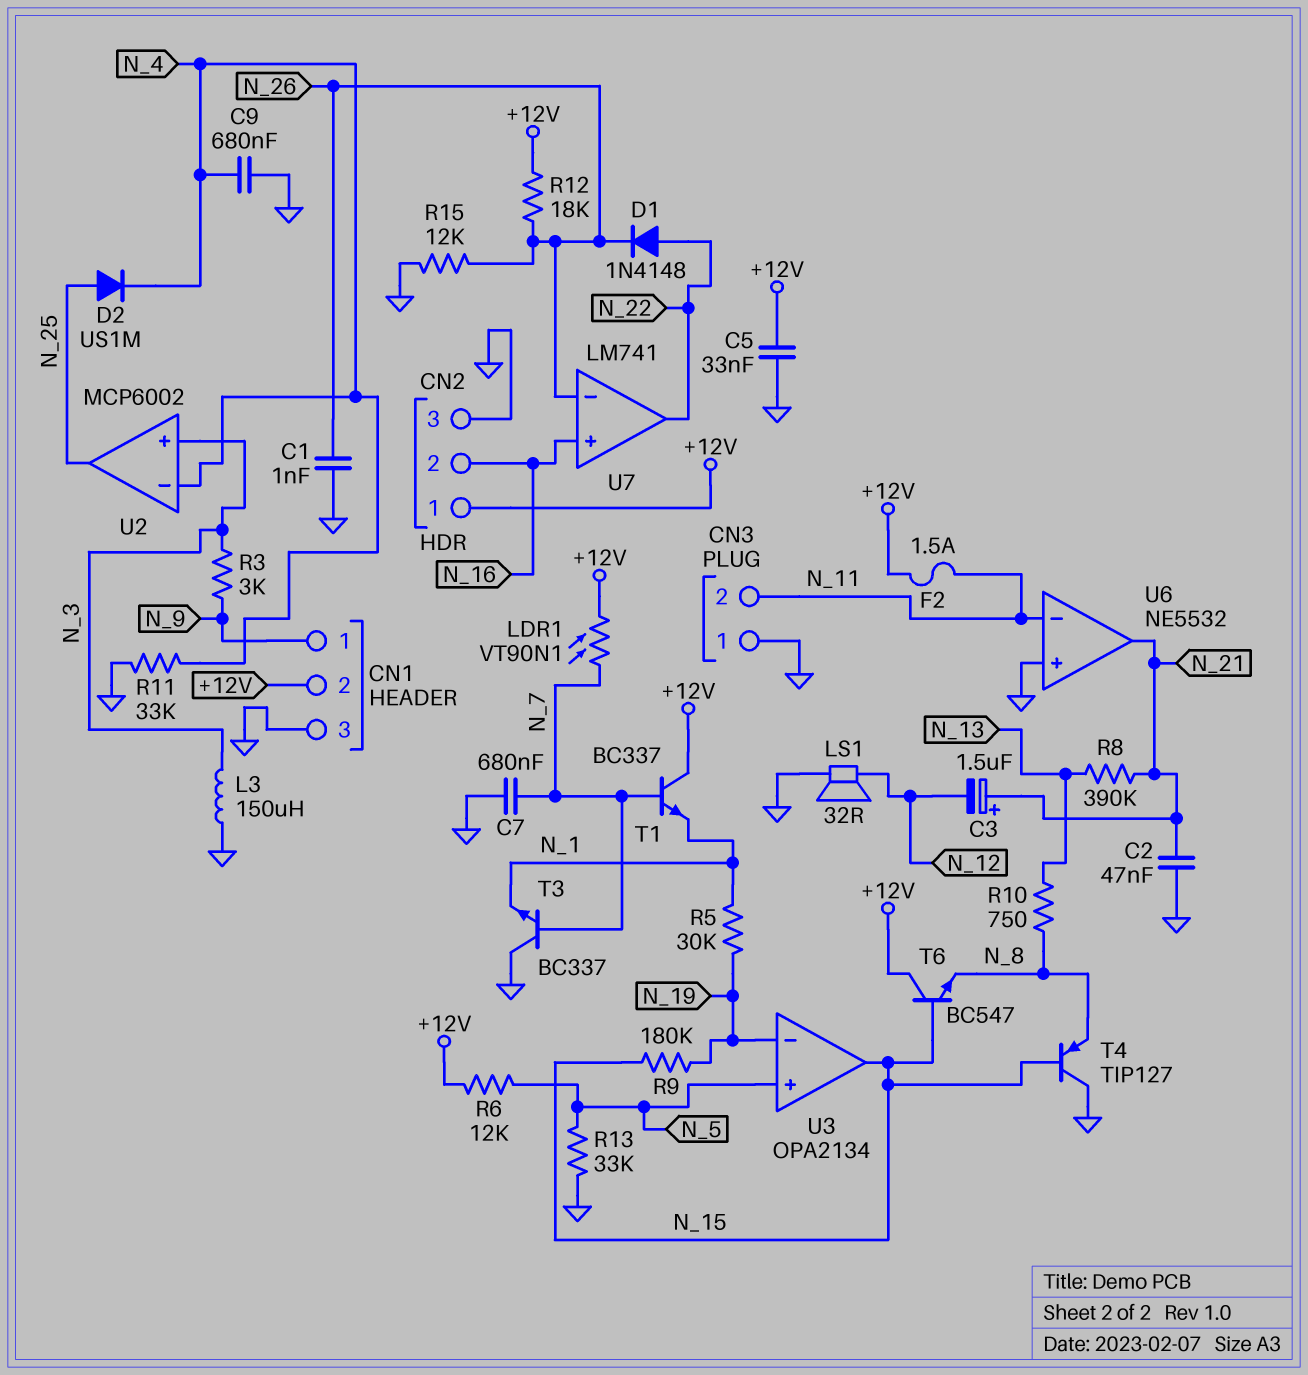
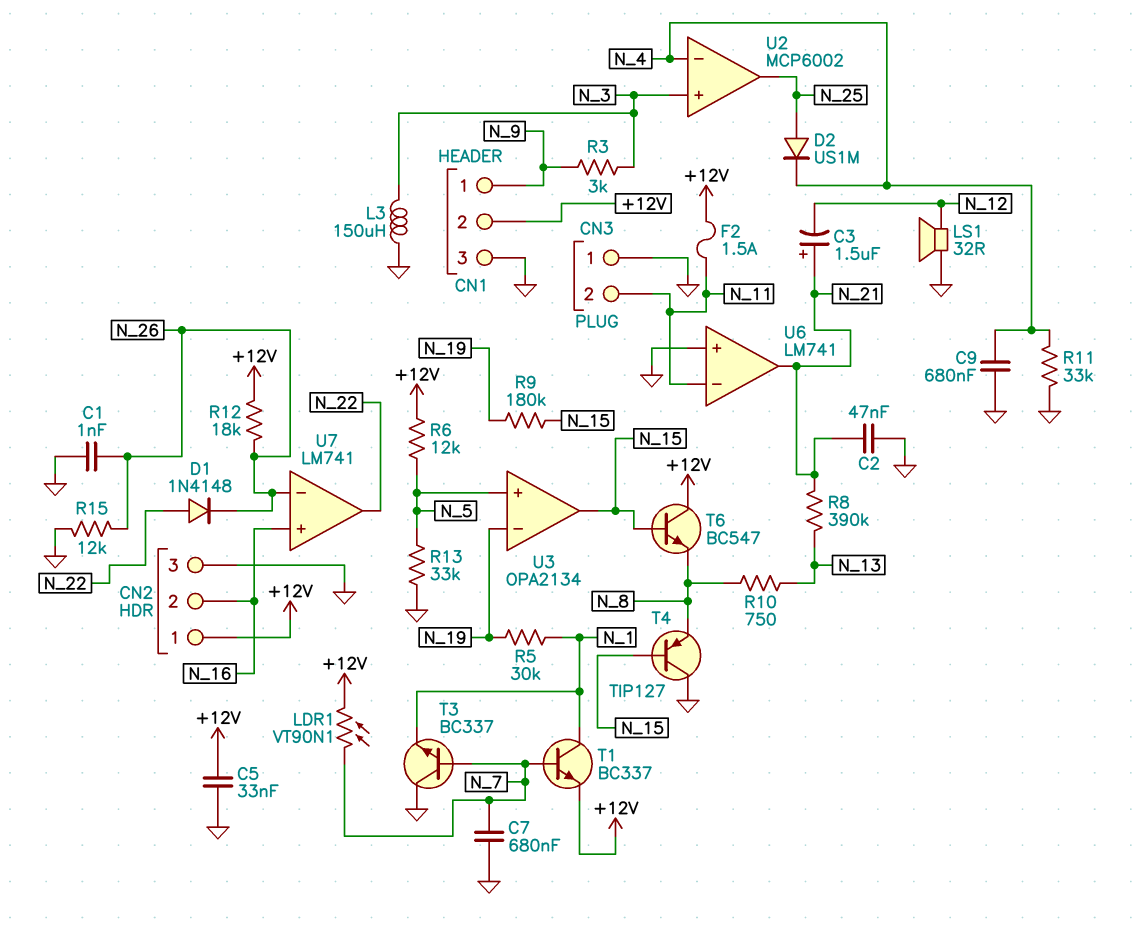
T1: NPN BC337 (B N_7, C +12V, E N_1) -> NPN BC337 (B N_7, C N_1, E +12V)
U6: NE5532 -> LM741

